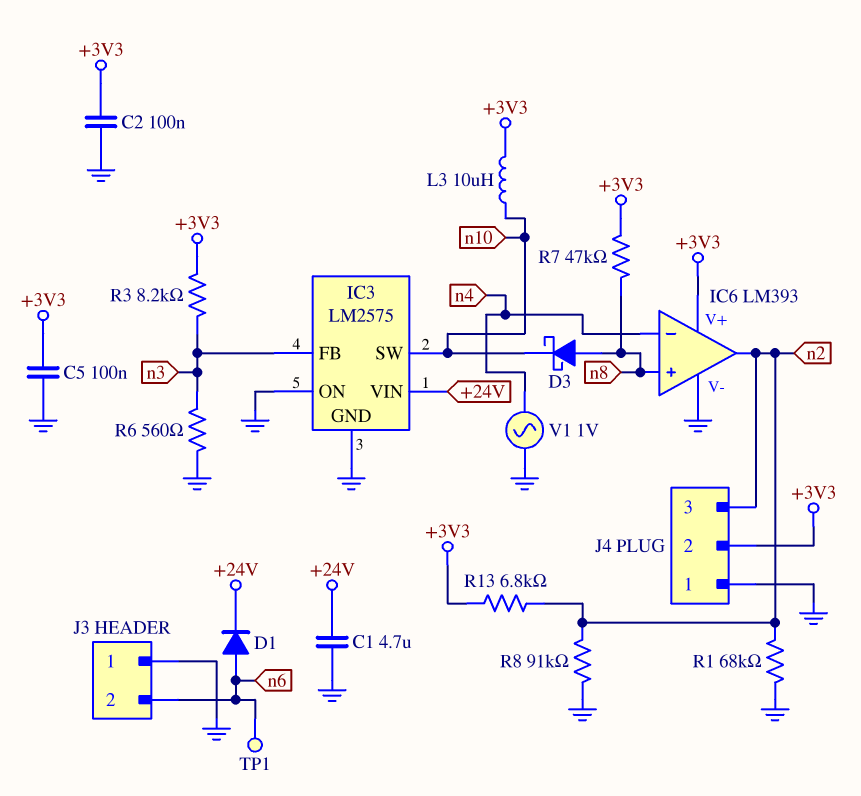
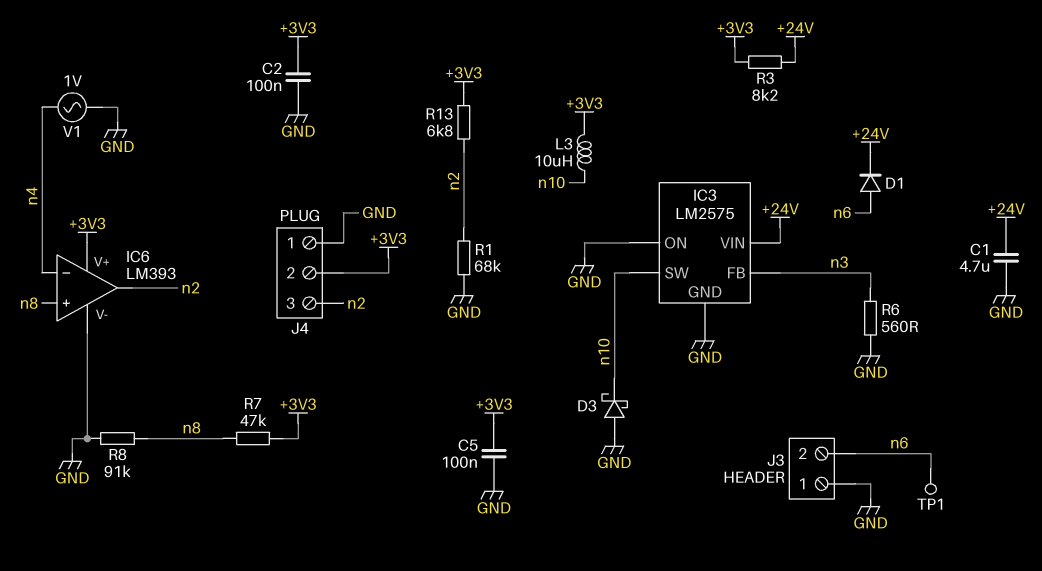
D3: schottky (A n8, K n10) -> schottky (A GND, K n10)
R3: 8.2k (+3V3, n3) -> 8.2k (+3V3, +24V)
R8: 91k (GND, n2) -> 91k (GND, n8)

